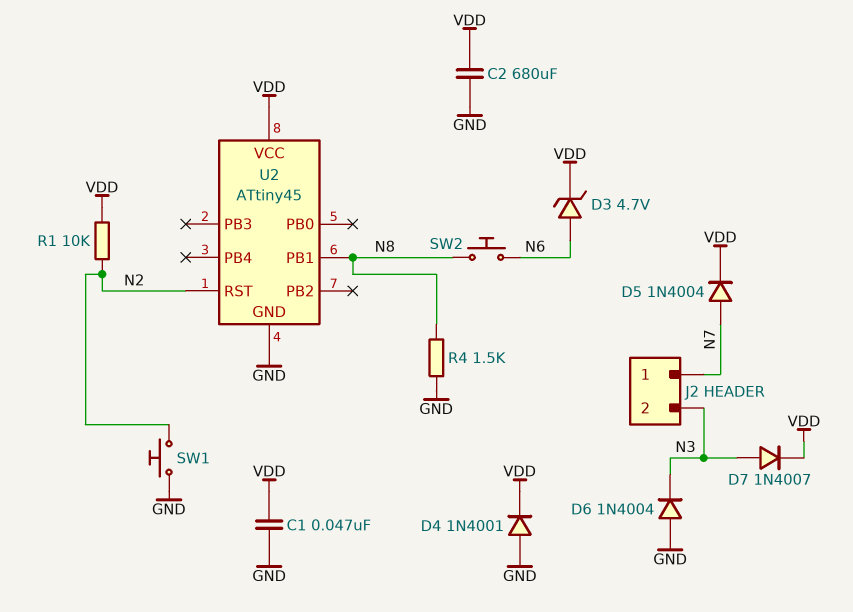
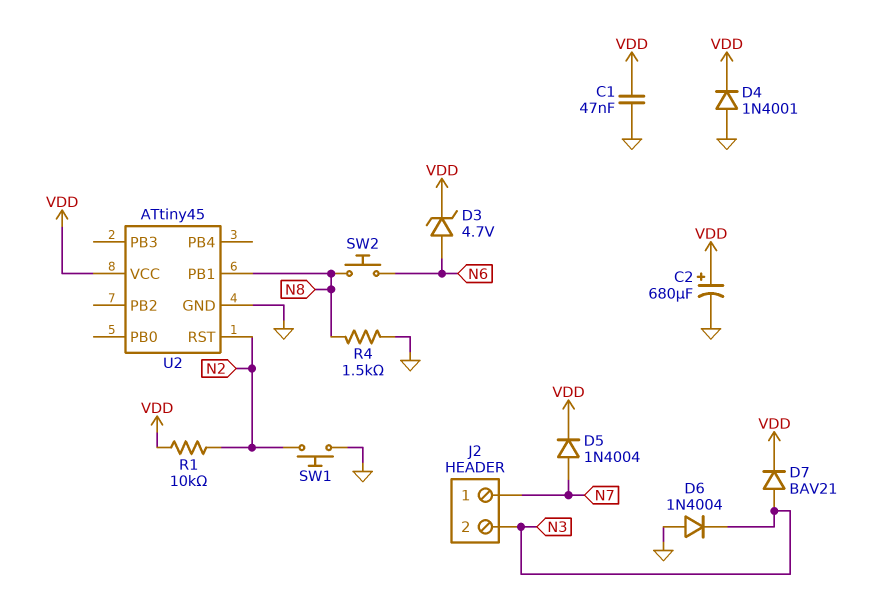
C2: 680uF (GND, VDD) -> 680uF (plus VDD, minus GND)
D7: diode 1N4007 (A N3, K VDD) -> diode BAV21 (A N3, K VDD)

